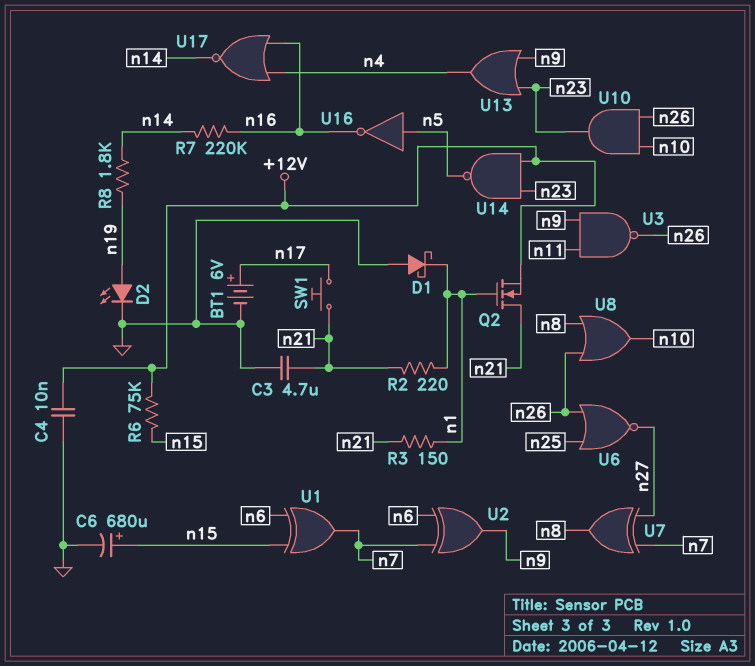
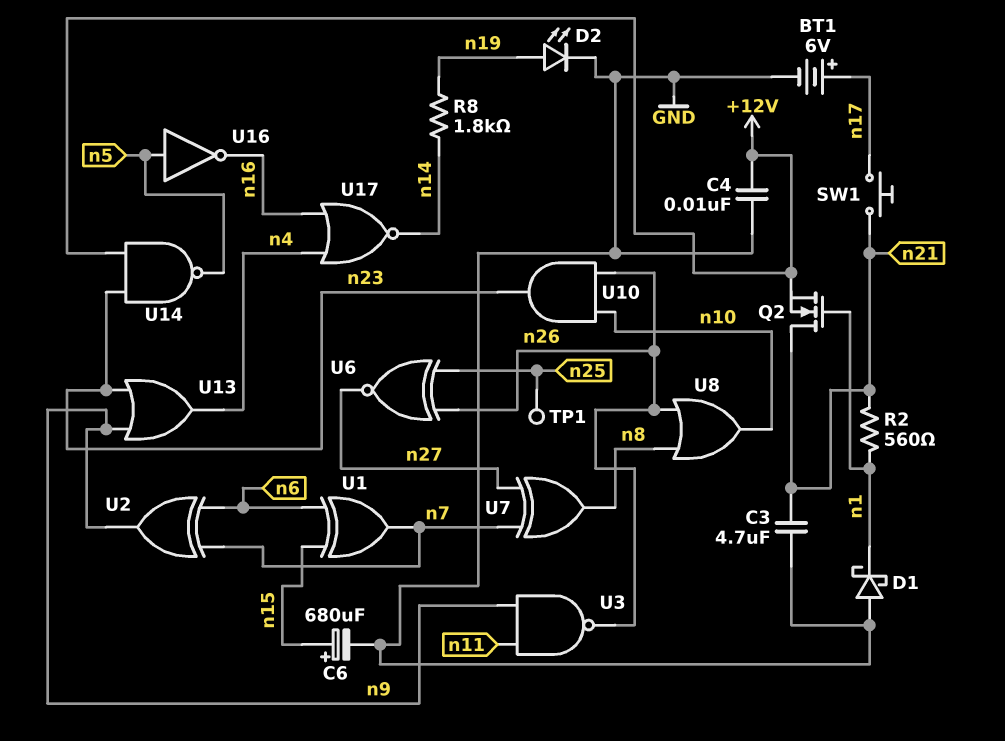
R2: 220 (n1, n21) -> 560 (n1, n21)
R3: 150 (n1, n21) -> none
R6: 75k (+12V, n15) -> none
R7: 220k (n14, n16) -> none
TP1: none -> test point (n25)
U6: NOR (in n25, in n26, out n27) -> XNOR (in n25, in n26, out n27)

